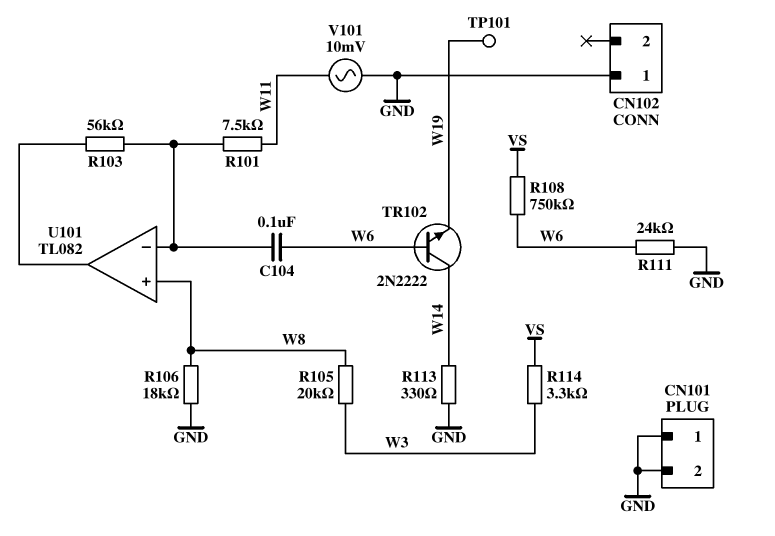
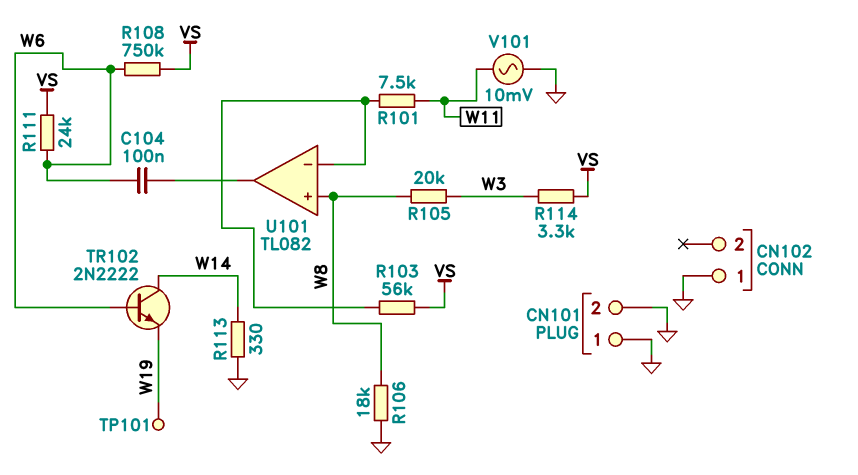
C104: 100nF (U101/in-, W6) -> 100nF (U101/out, W6)
R103: 56k (U101/in-, U101/out) -> 56k (U101/in-, VS)
R111: 24k (GND, W6) -> 24k (VS, W6)

